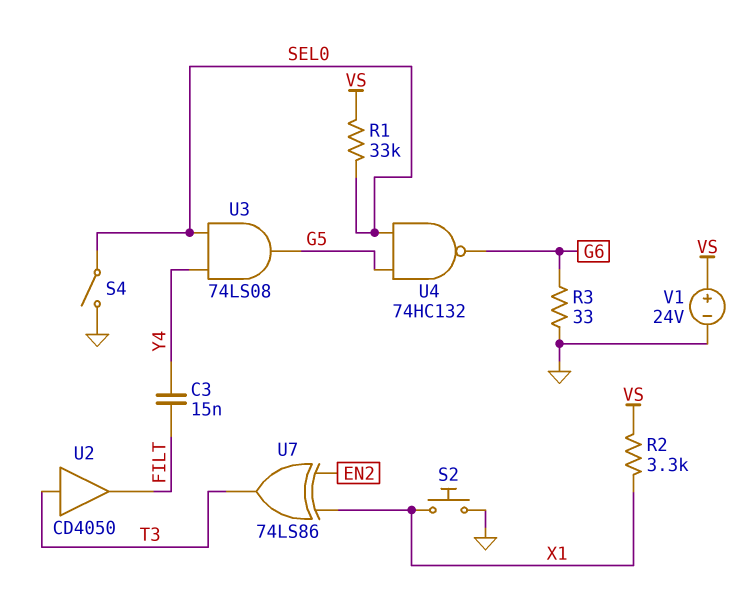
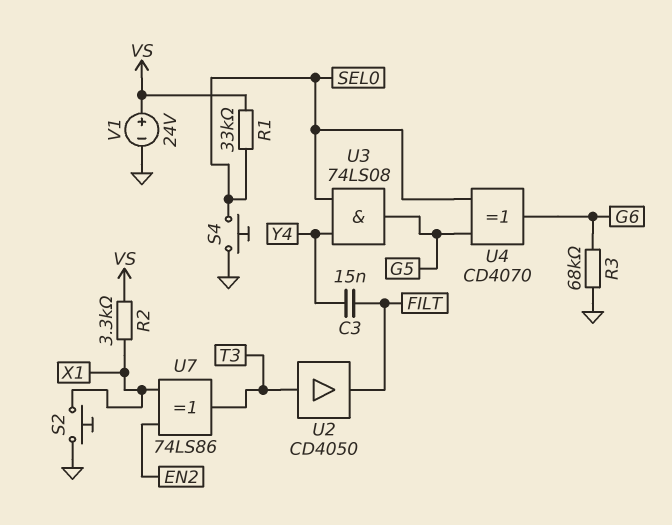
R3: 33 (G6, GND) -> 68k (G6, GND)
S4: switch (GND, SEL0) -> button (GND, SEL0)
U4: NAND 74HC132 (in G5, in SEL0, out G6) -> XOR CD4070 (in G5, in SEL0, out G6)

